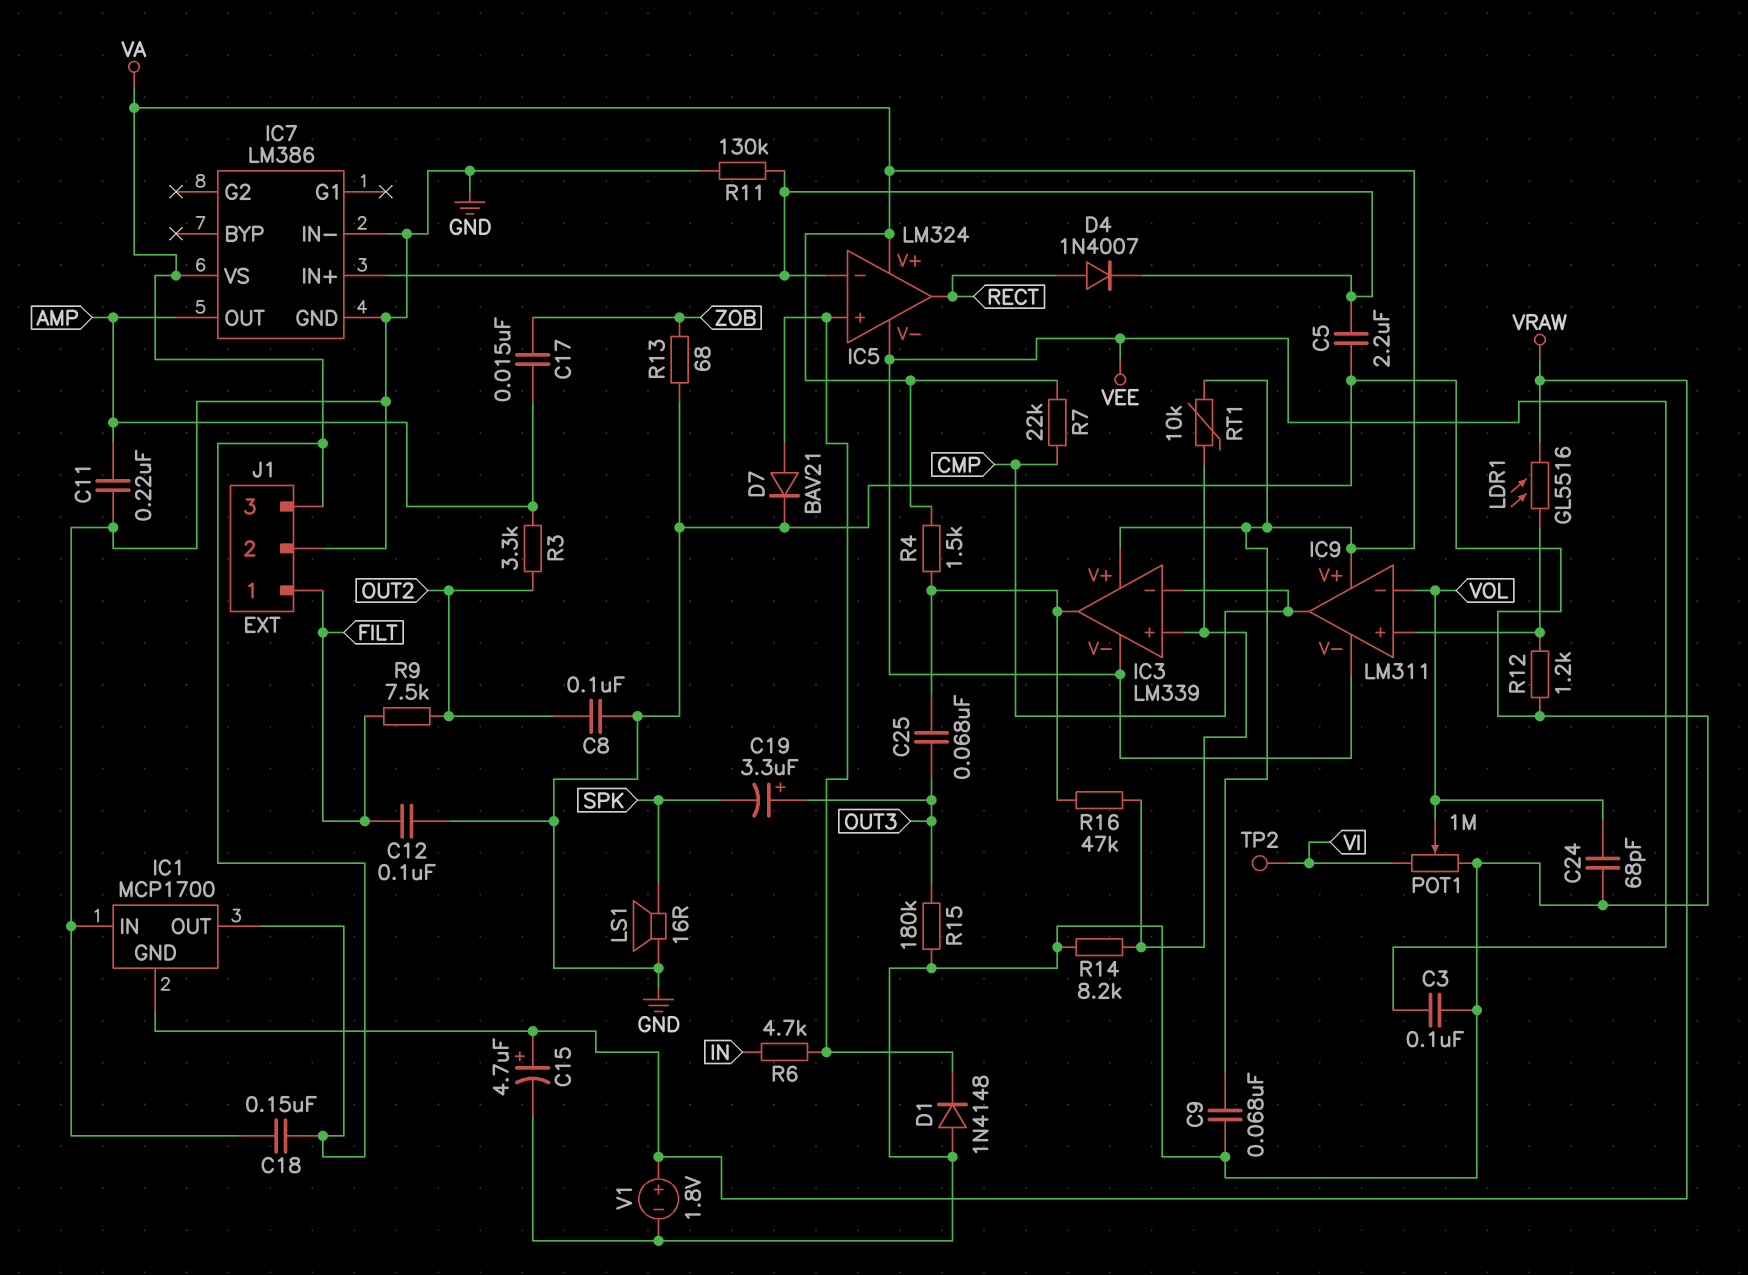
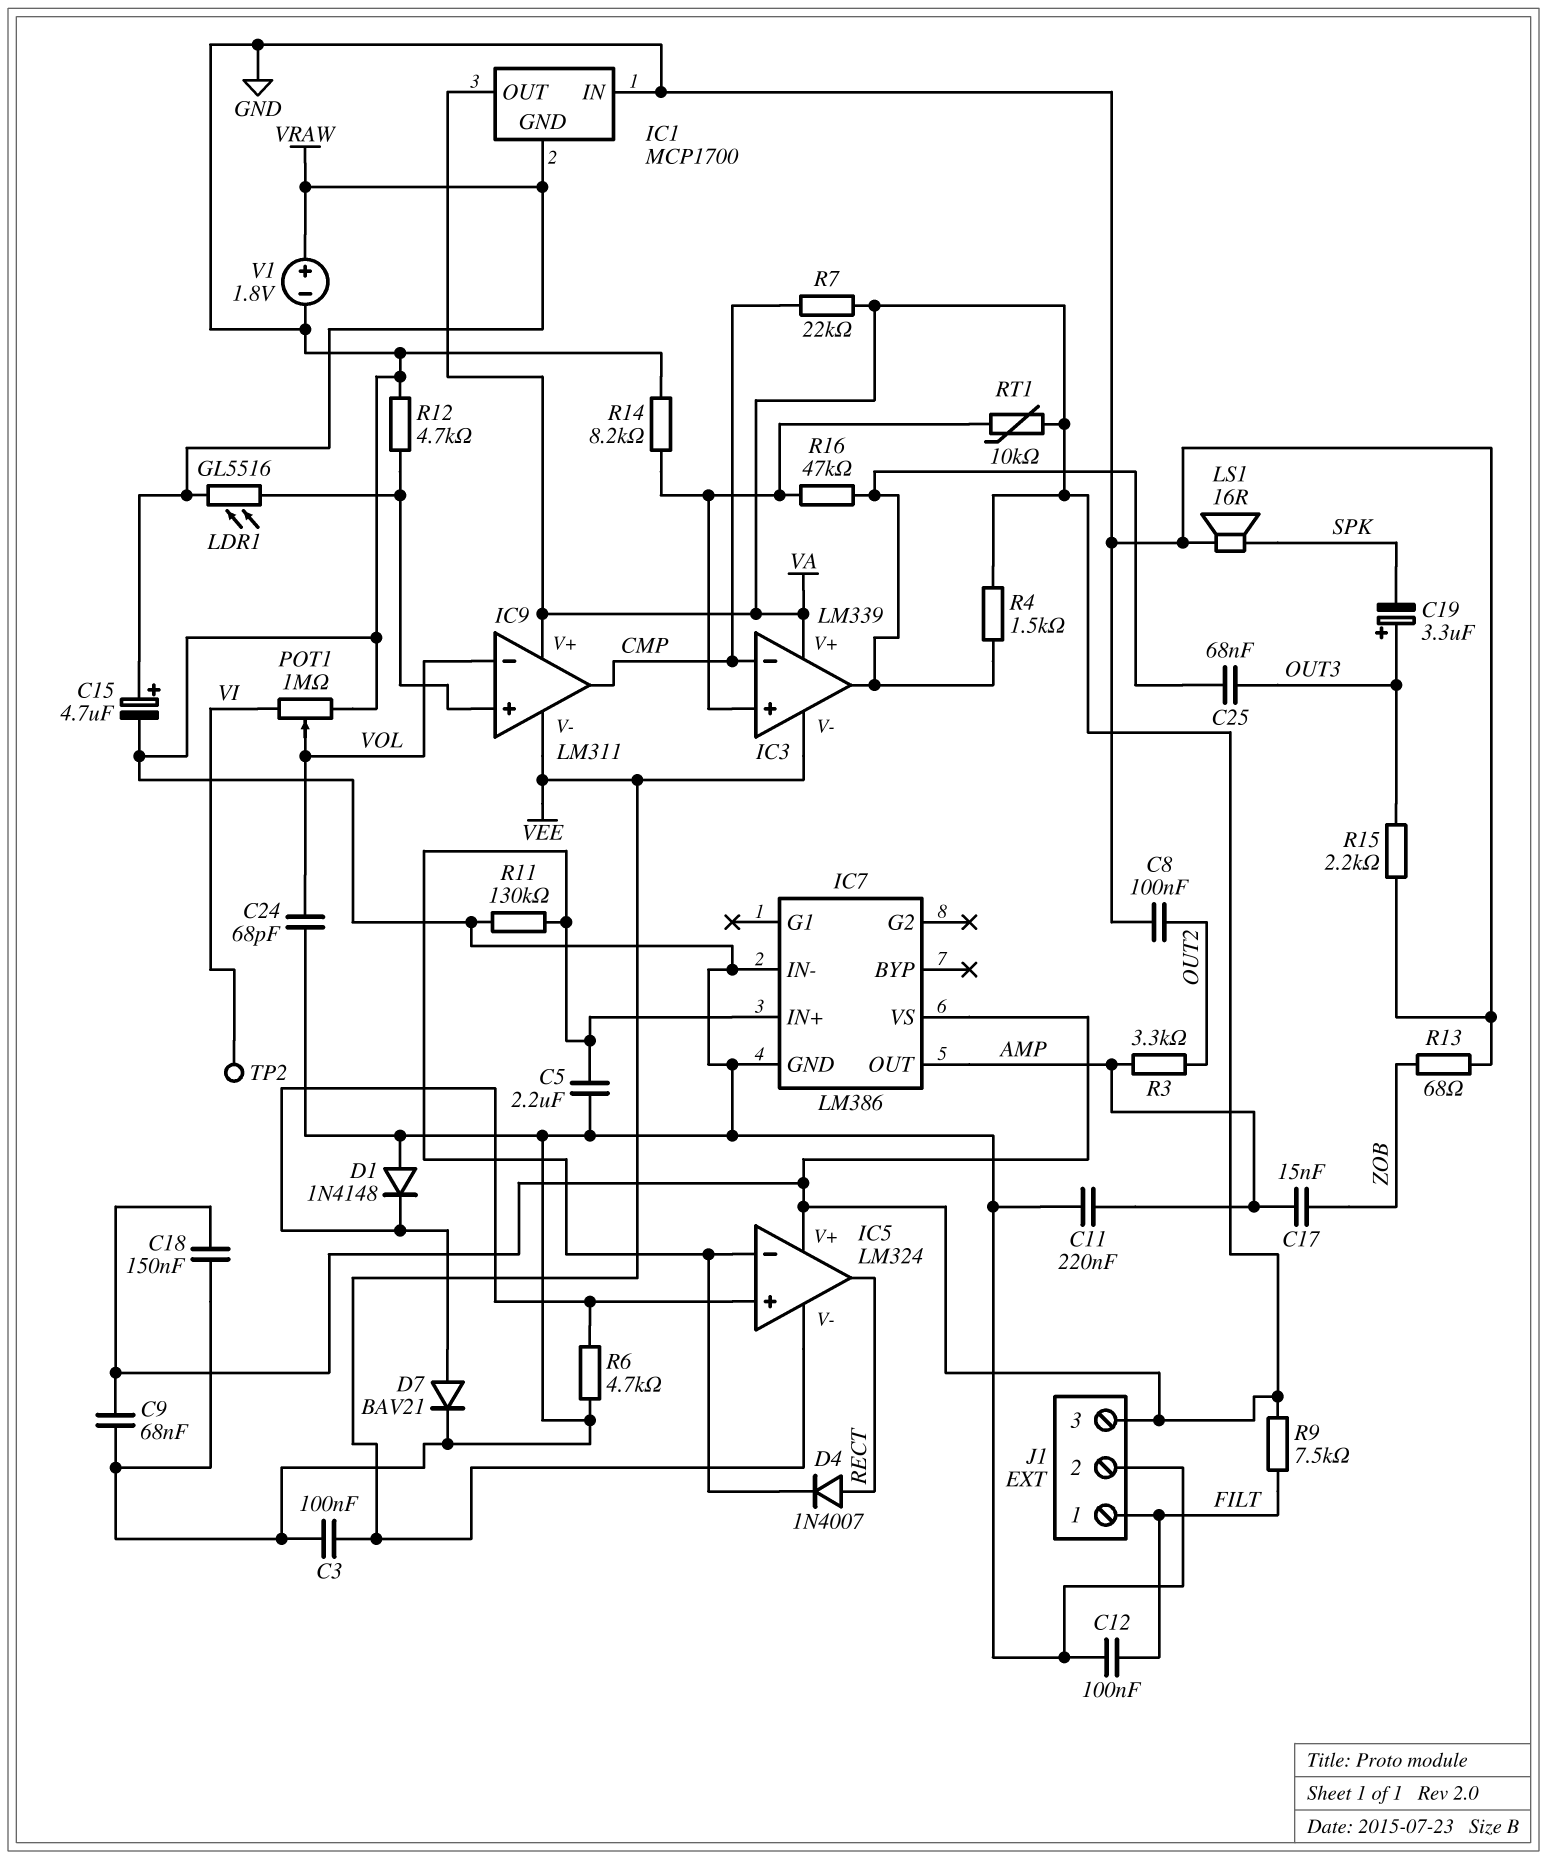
R6: 4.7k (IC5/in+, IN) -> 4.7k (GND, IC5/in+)
R9: 7.5k (FILT, OUT2) -> 7.5k (FILT, VA)
R12: 1.2k (GND, IC9/in+) -> 4.7k (GND, IC9/in+)
R15: 180k (GND, OUT3) -> 2.2k (GND, OUT3)

